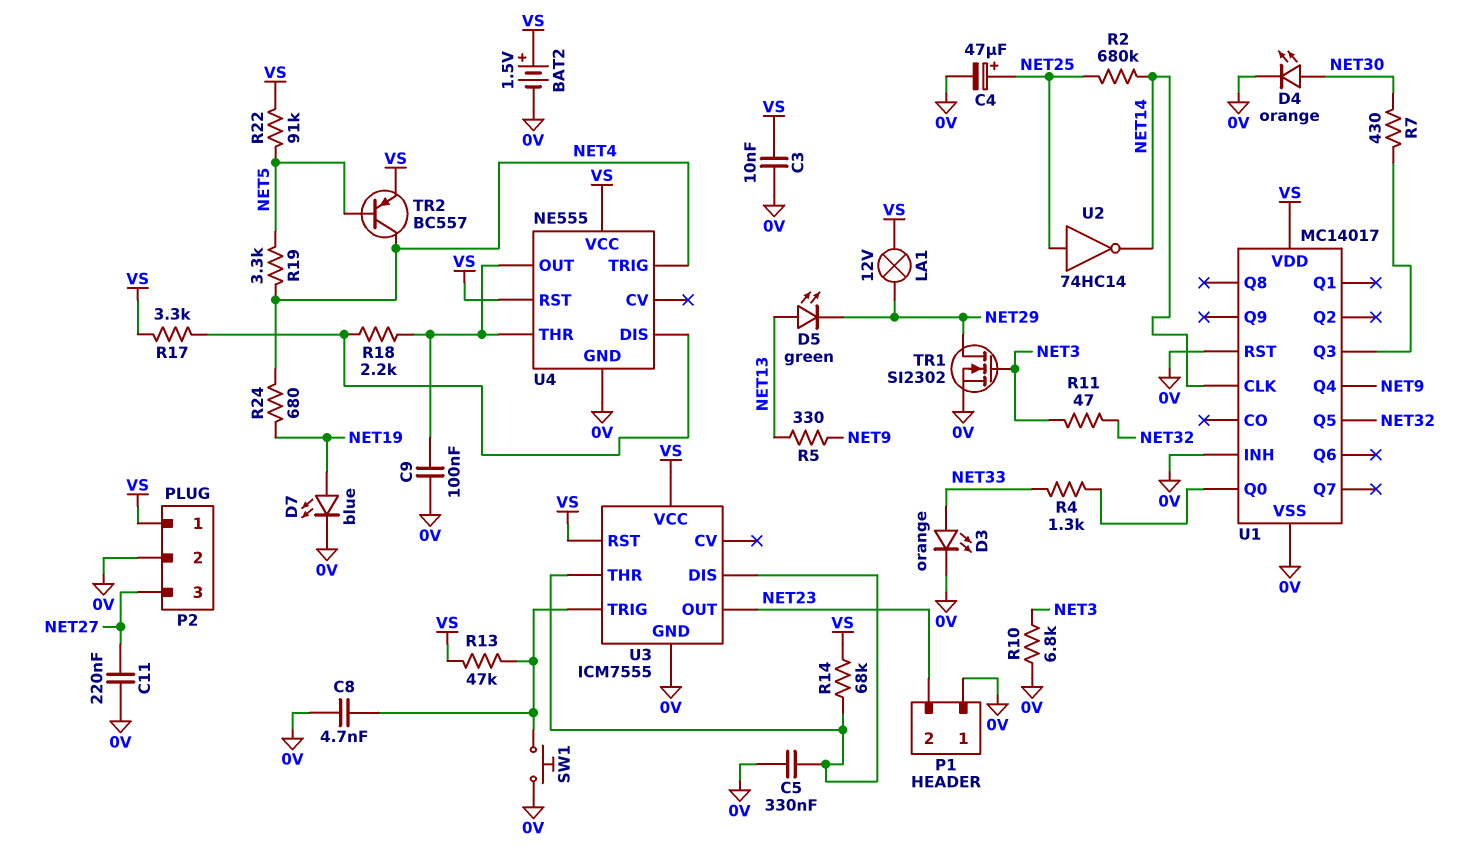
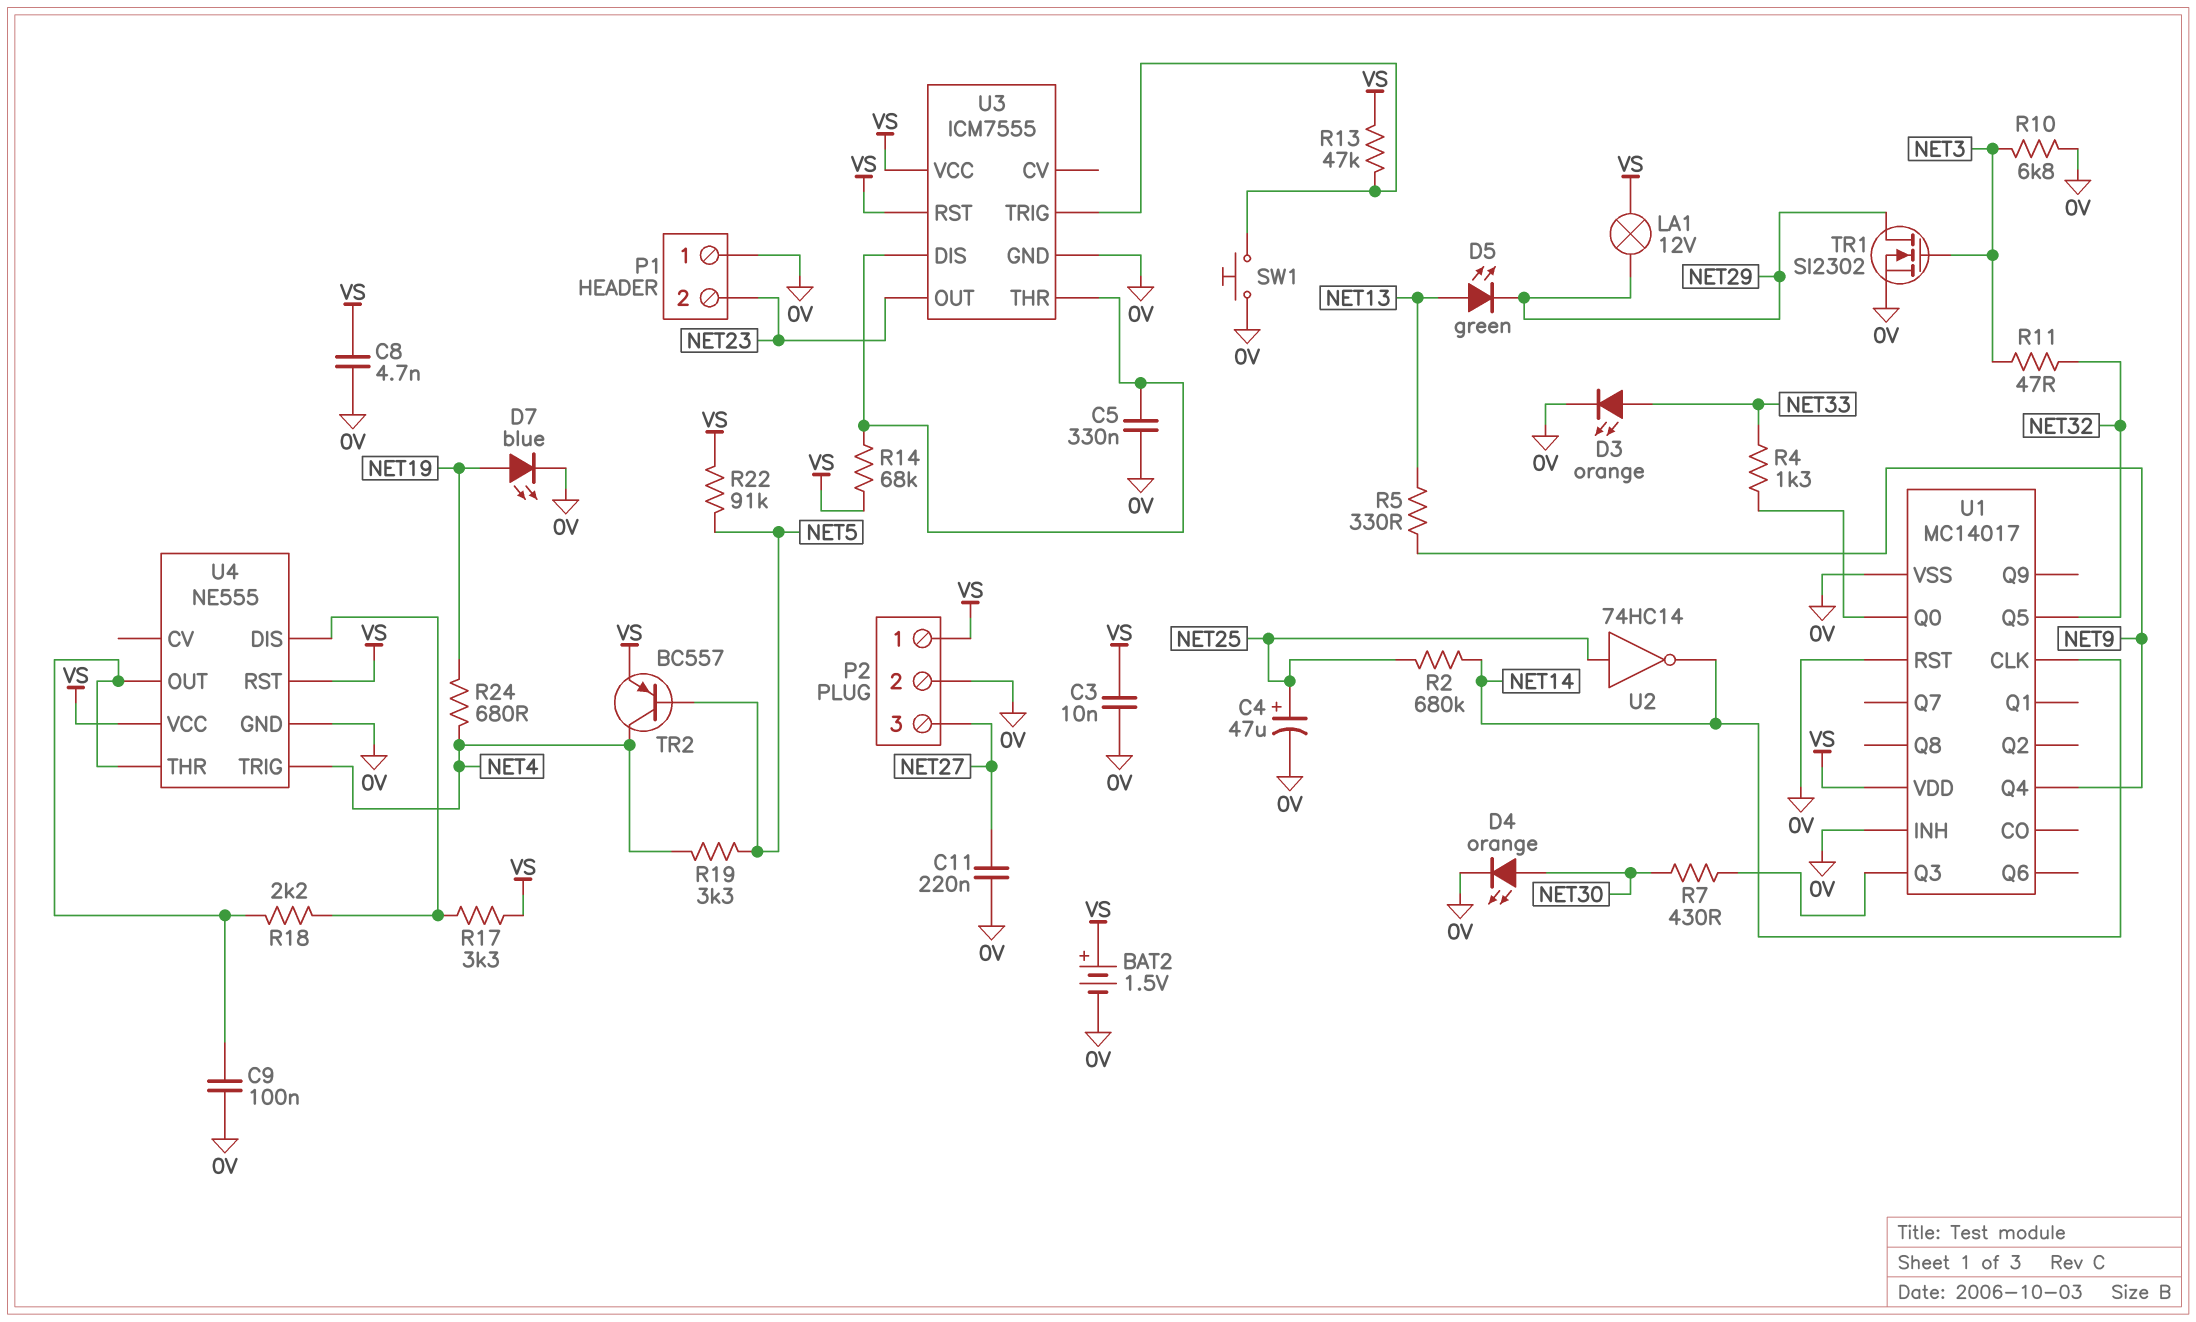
C8: 4.7nF (0V, U3/TRIG) -> 4.7nF (0V, VS)

